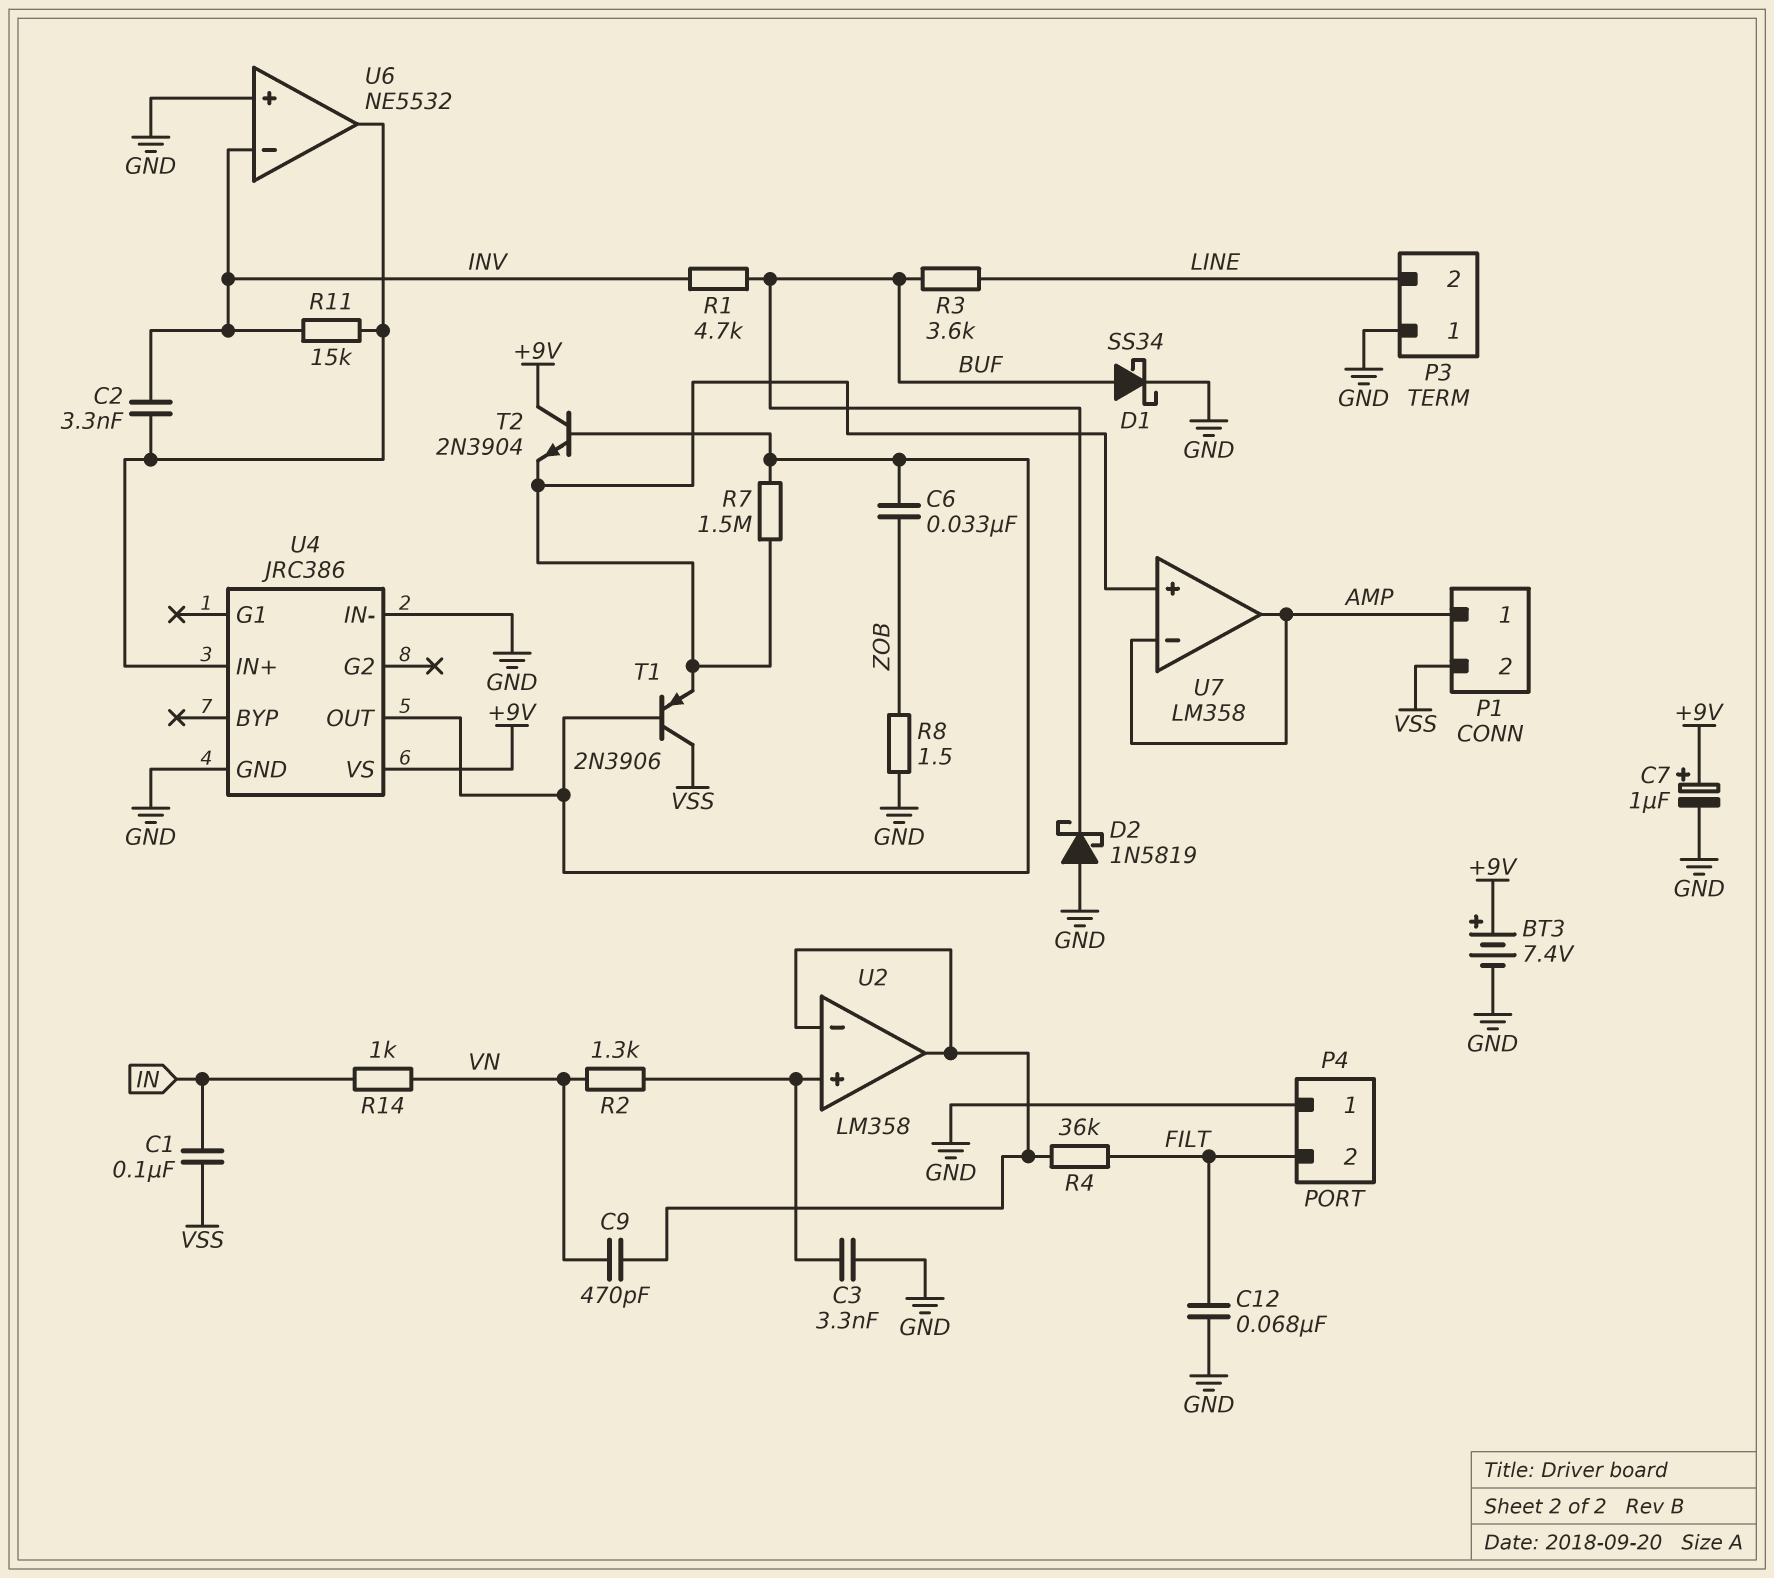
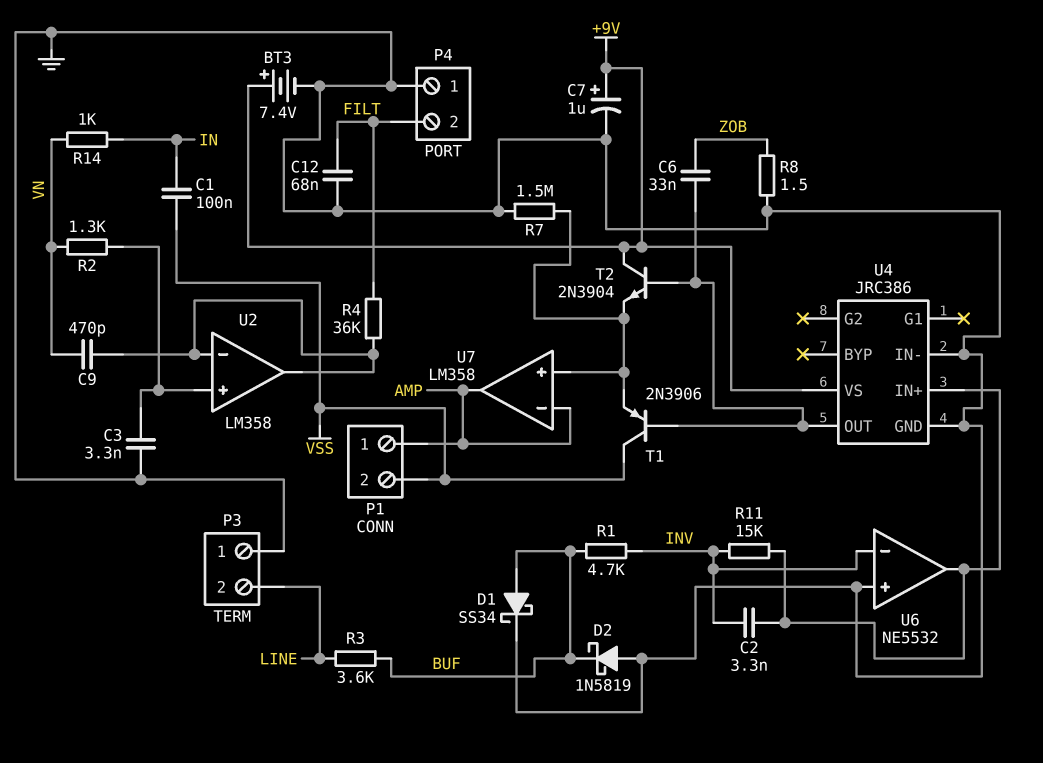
R7: 1.5M (U4/OUT, U7/in+) -> 1.5M (GND, U7/in+)

